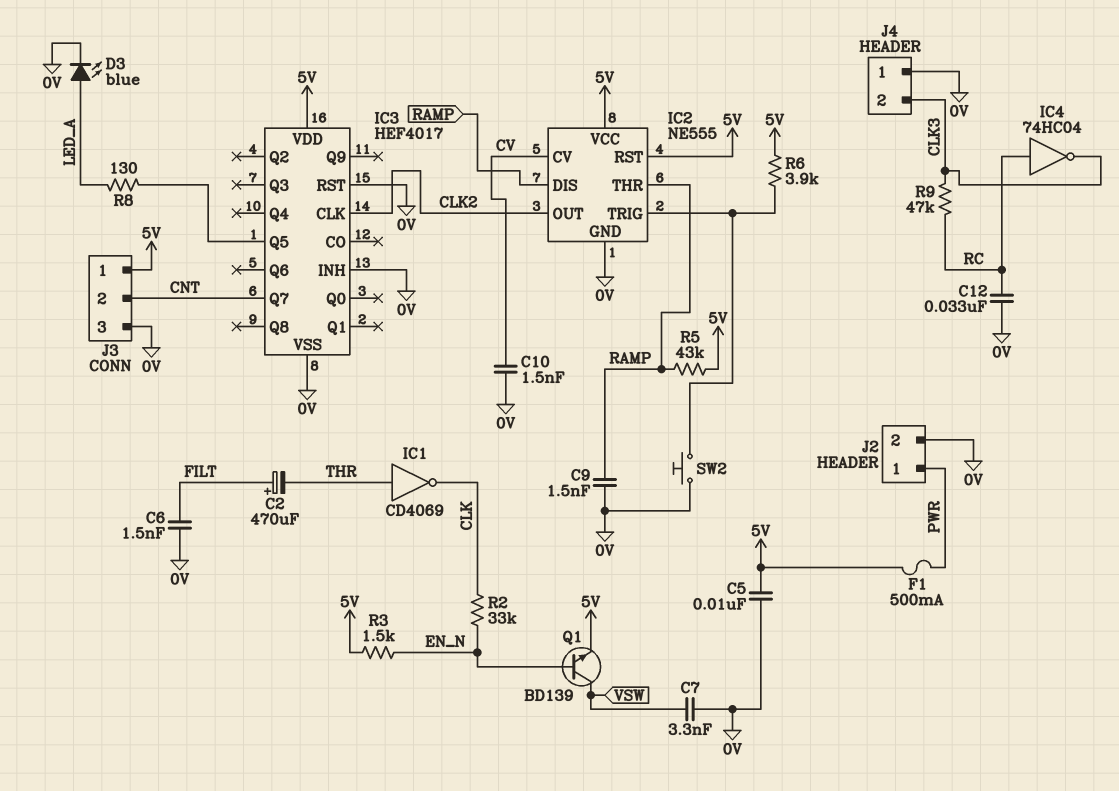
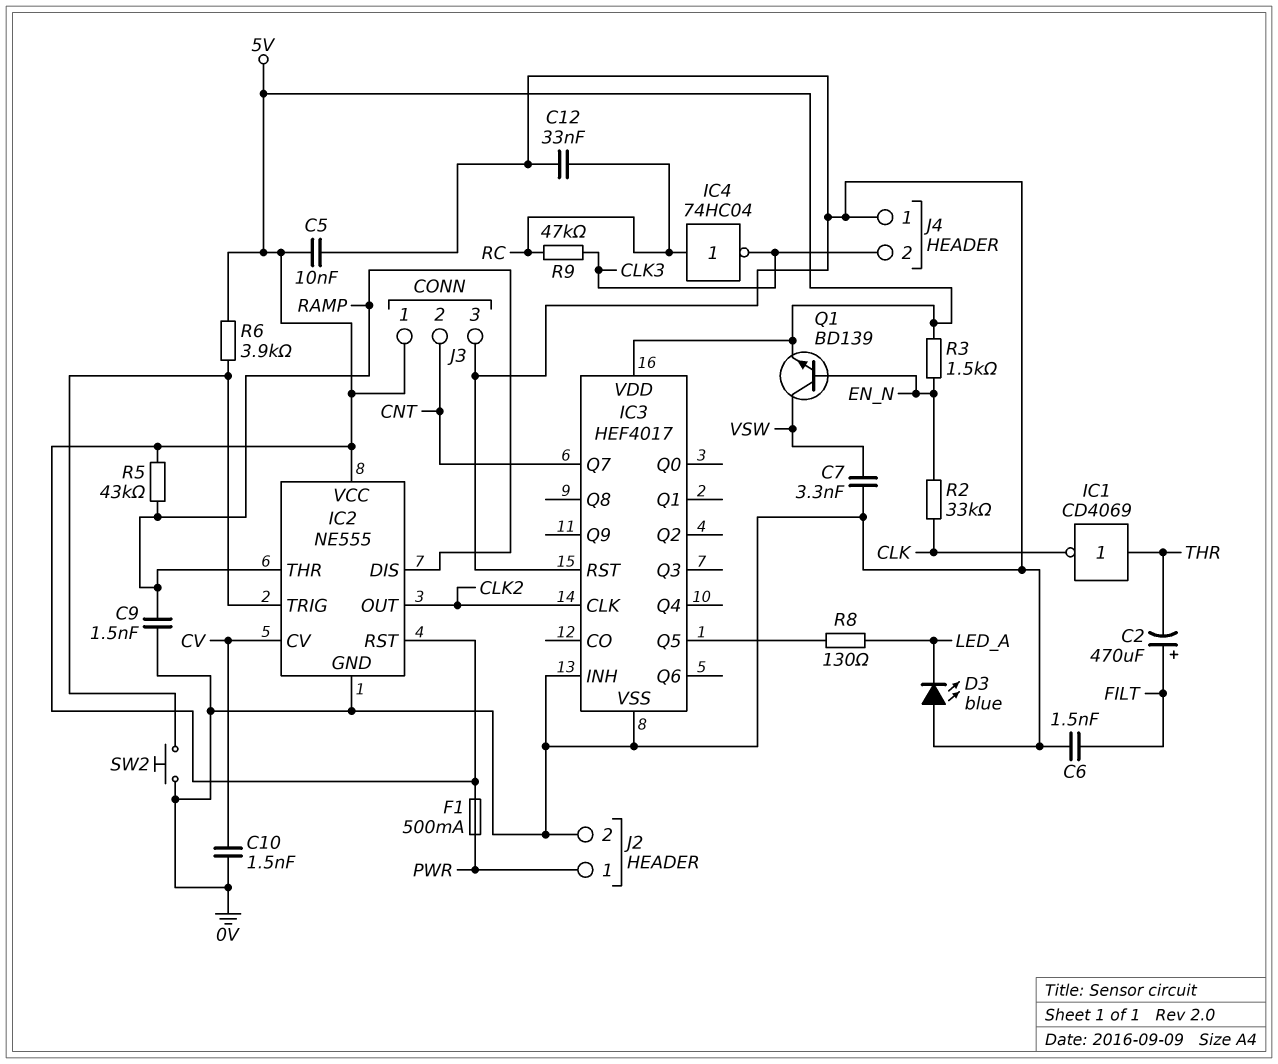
D3: LED blue (A LED_A, K 0V) -> LED blue (A 0V, K LED_A)

